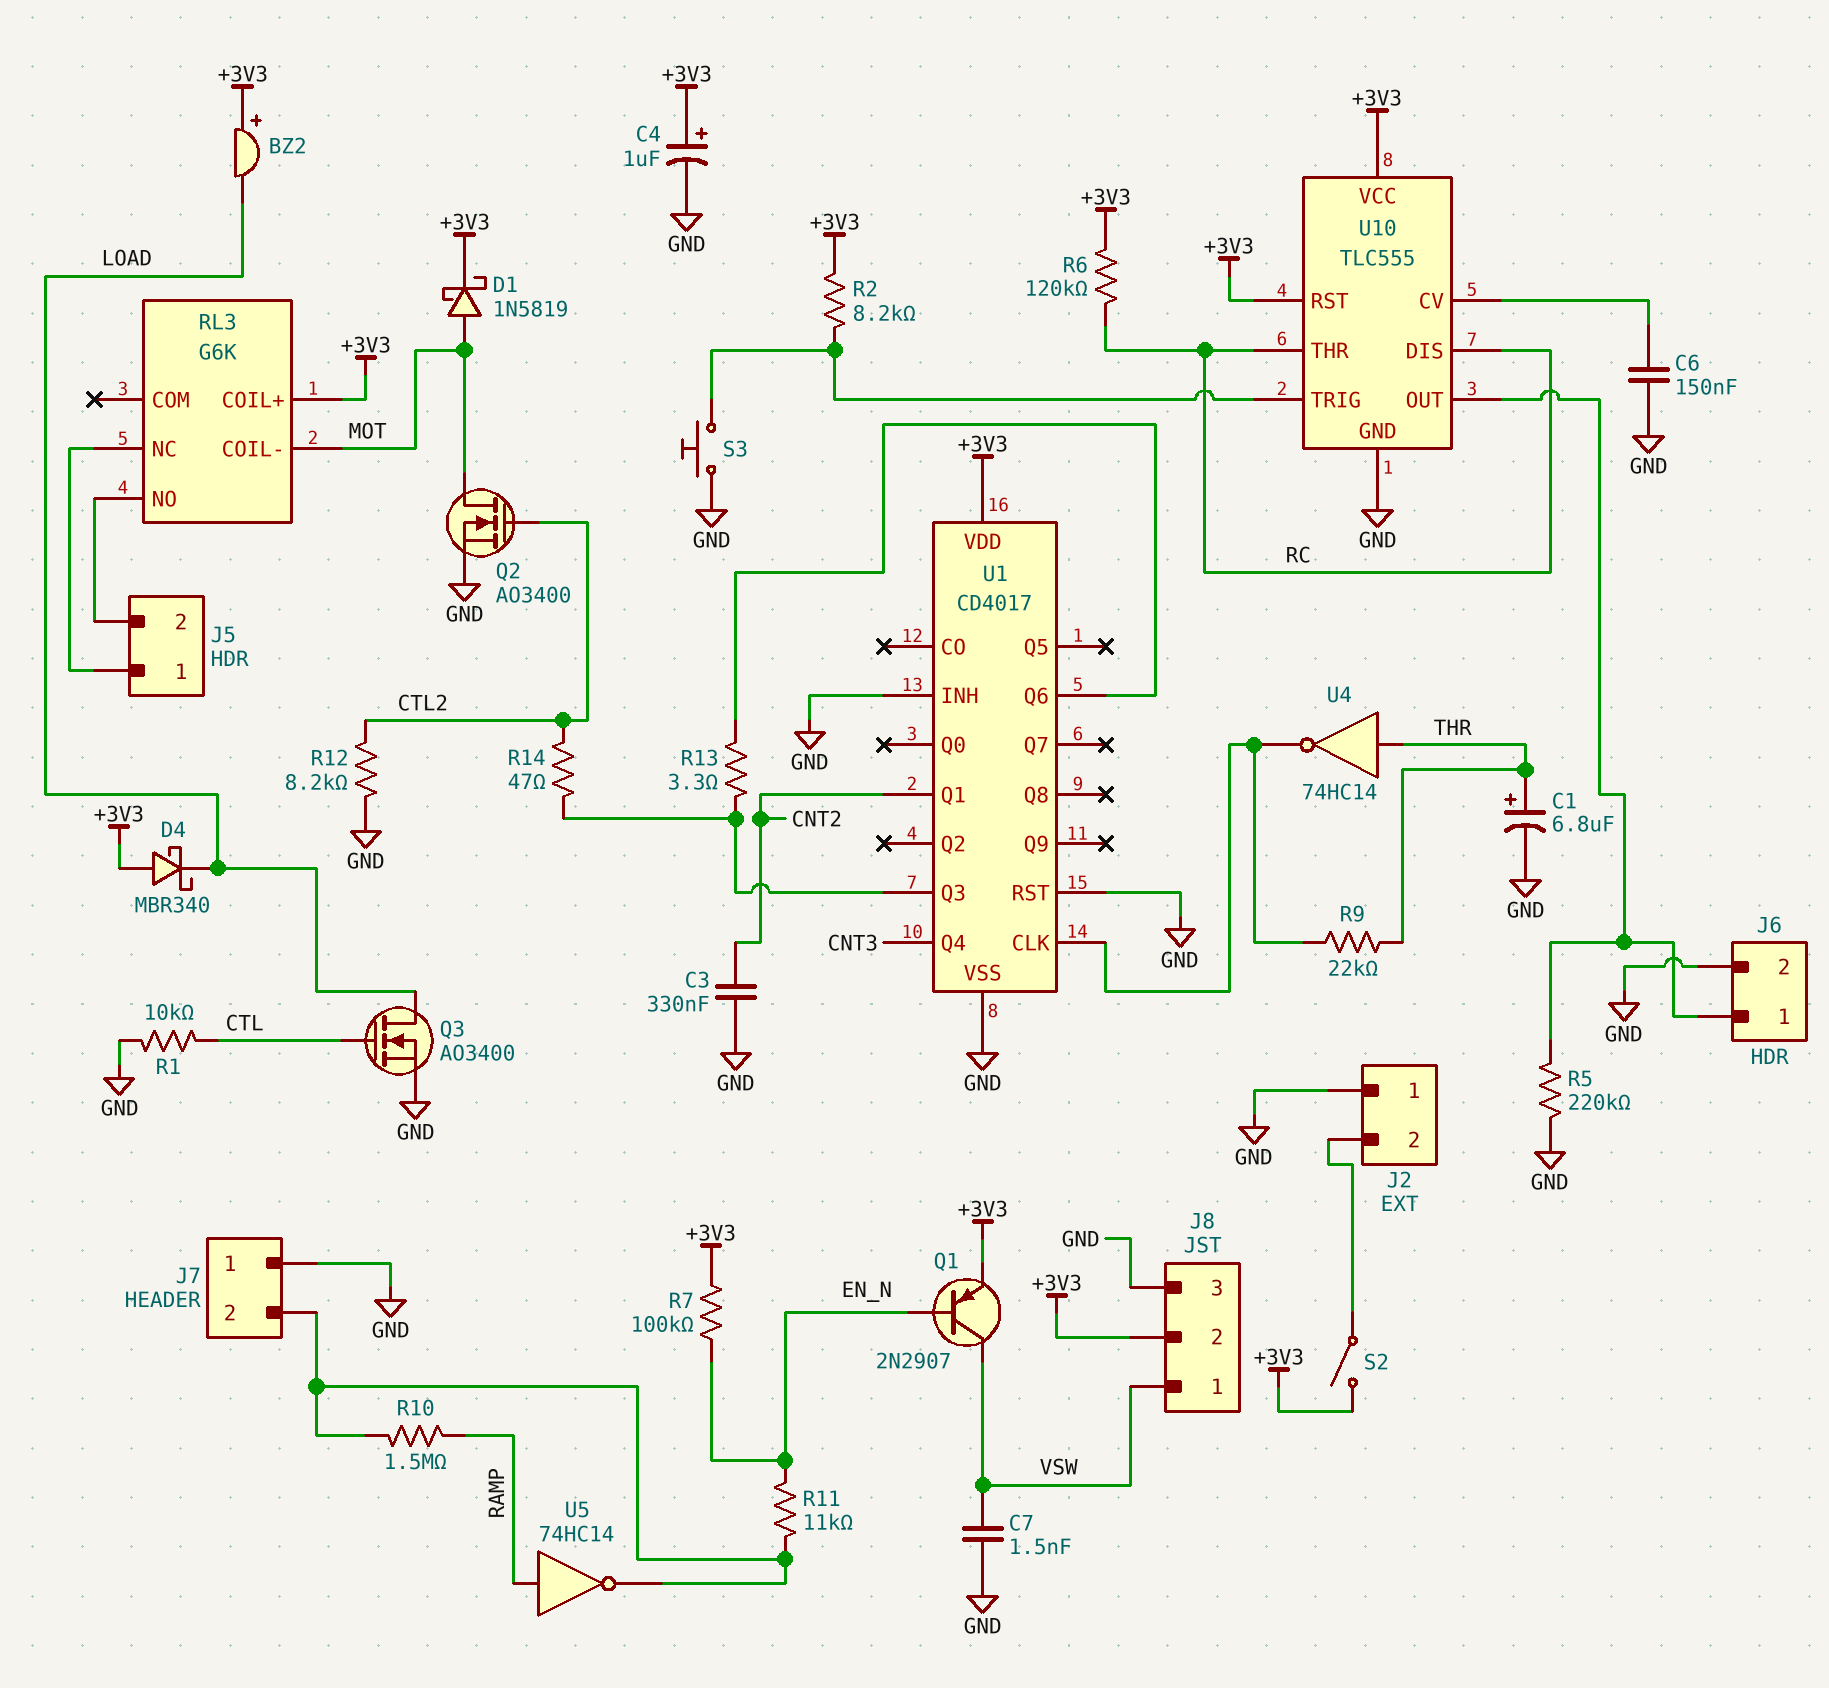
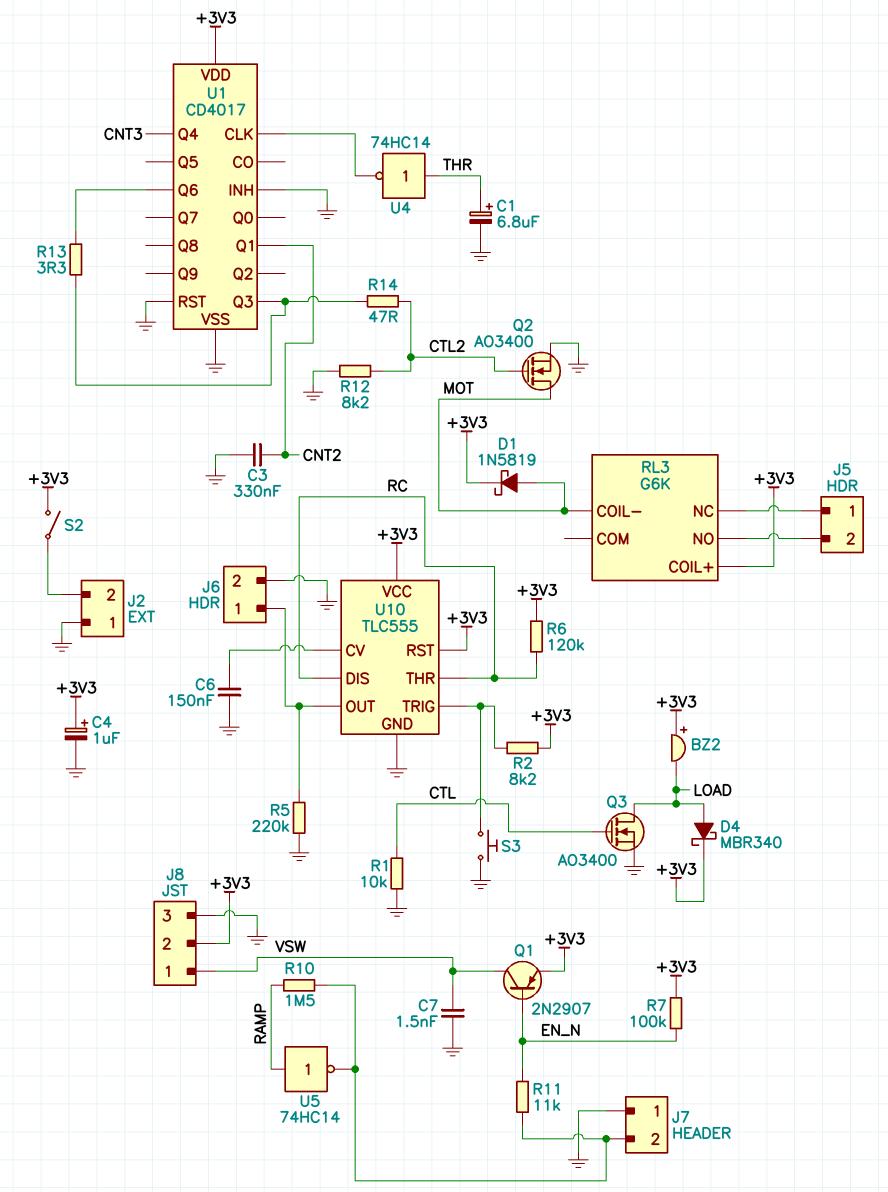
D4: schottky MBR340 (A +3V3, K LOAD) -> schottky MBR340 (A LOAD, K +3V3)
R9: 22k (THR, U1/CLK) -> none

